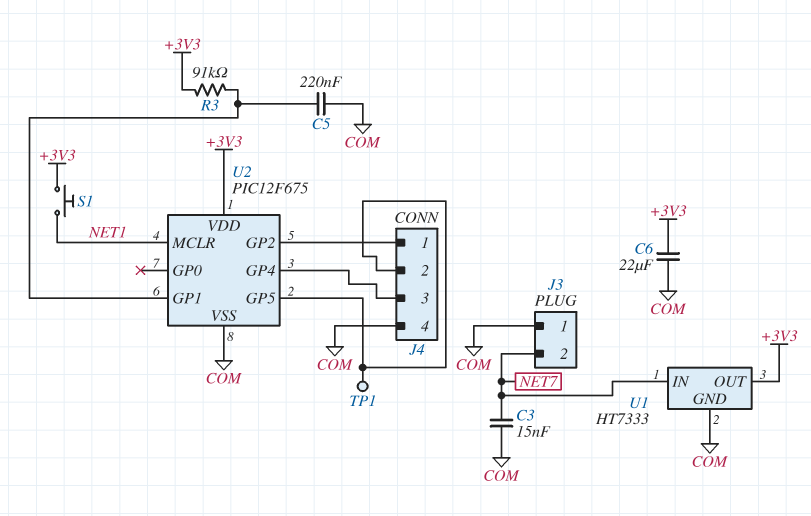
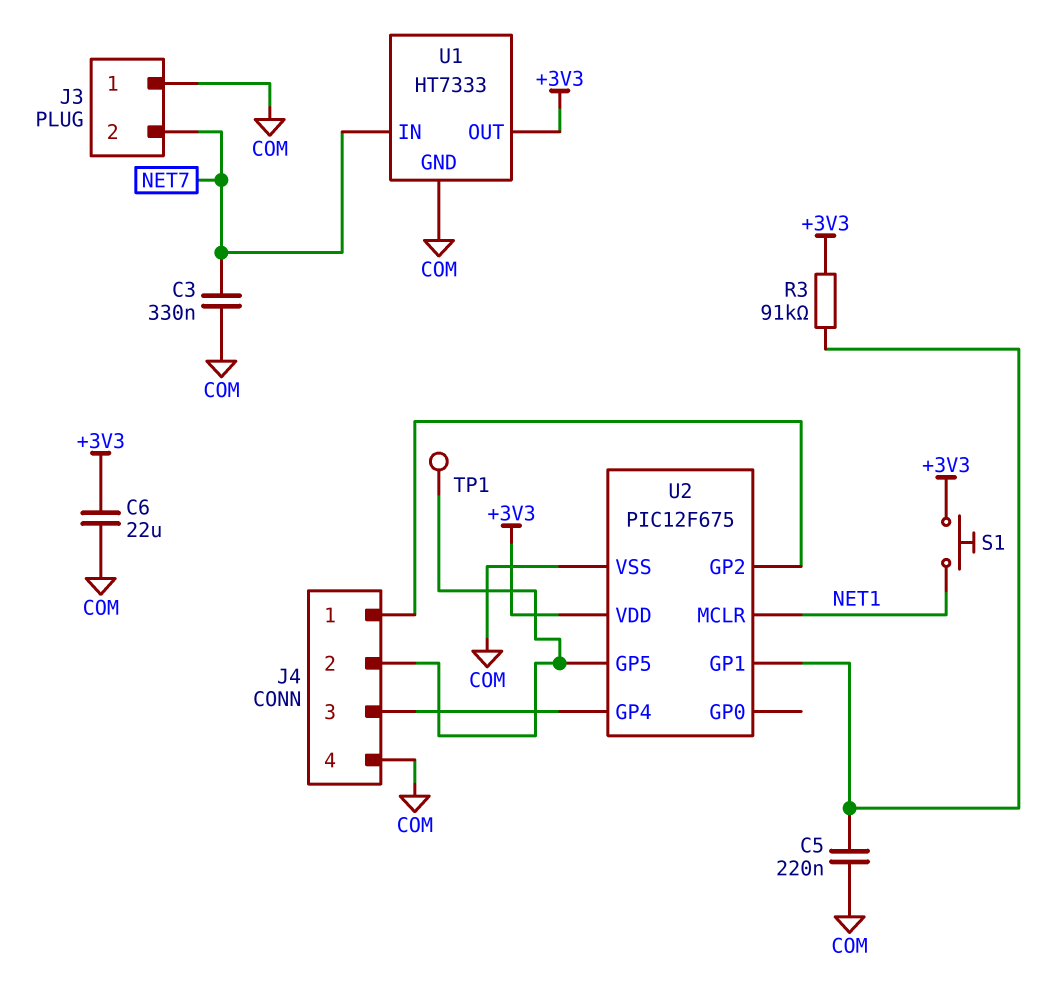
C3: 15nF (COM, NET7) -> 330nF (COM, NET7)

